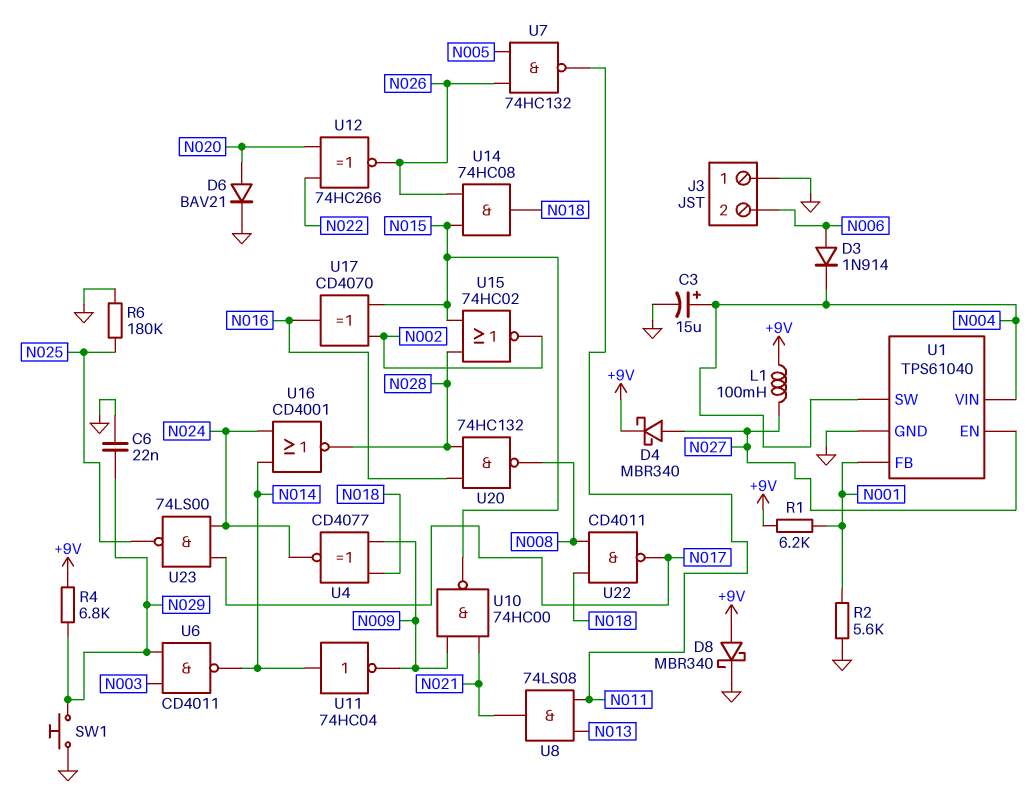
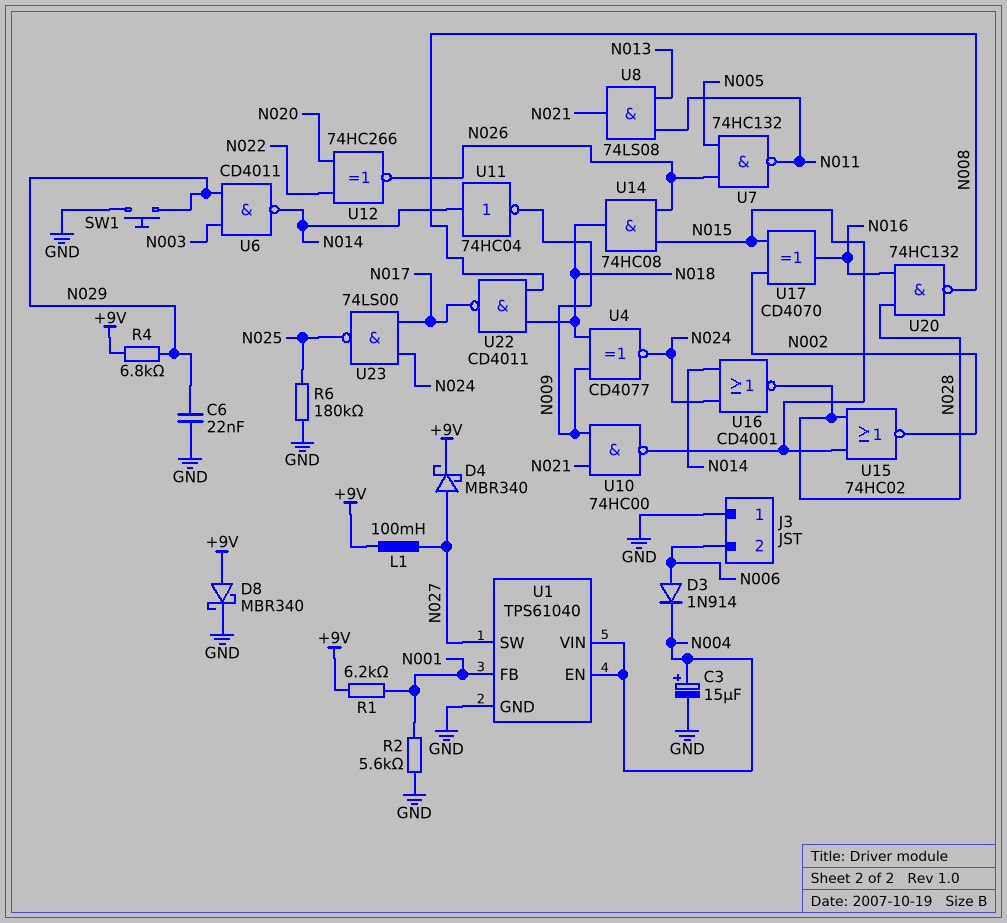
D6: diode BAV21 (A N020, K GND) -> none
U1 pin EN: N027 -> N004
U1 pin SW: N004 -> N027

